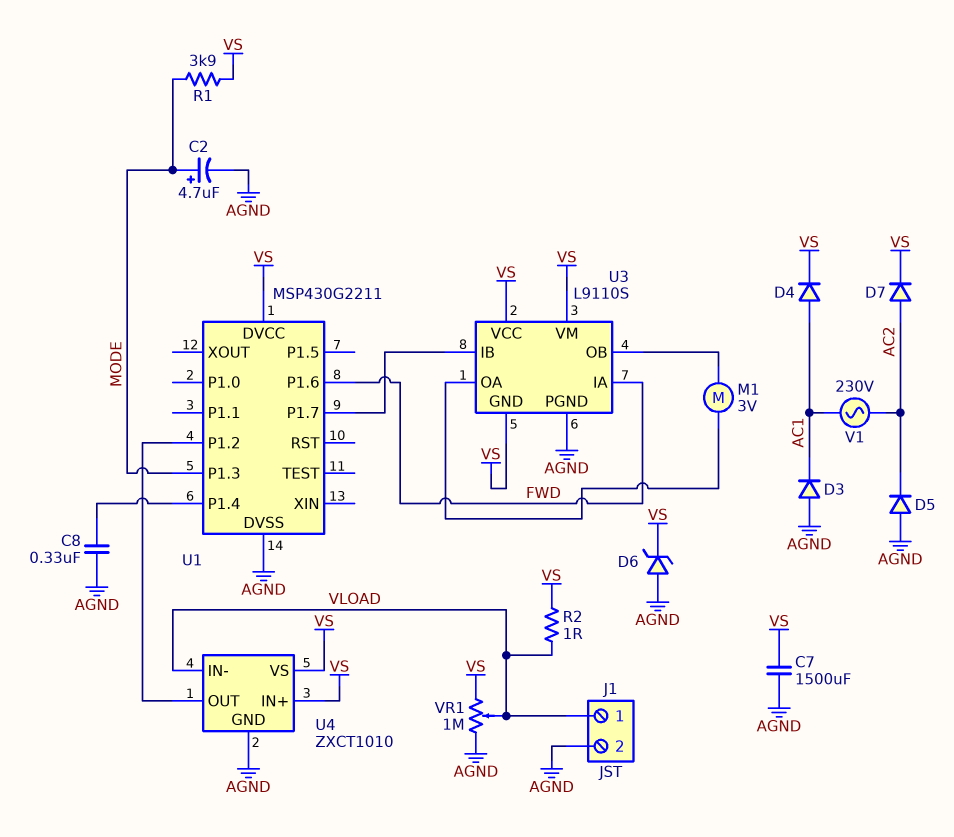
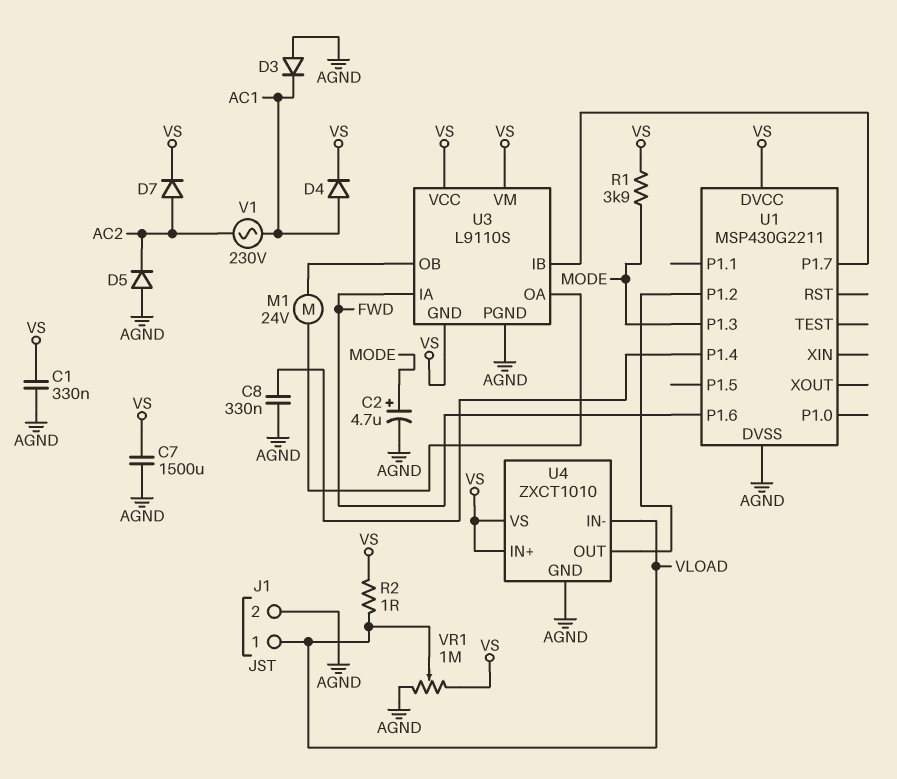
C1: none -> 330nF (AGND, VS)
D6: zener (A AGND, K VS) -> none
M1: motor 3V (U3/OA, U3/OB) -> motor 24V (U3/OA, U3/OB)

